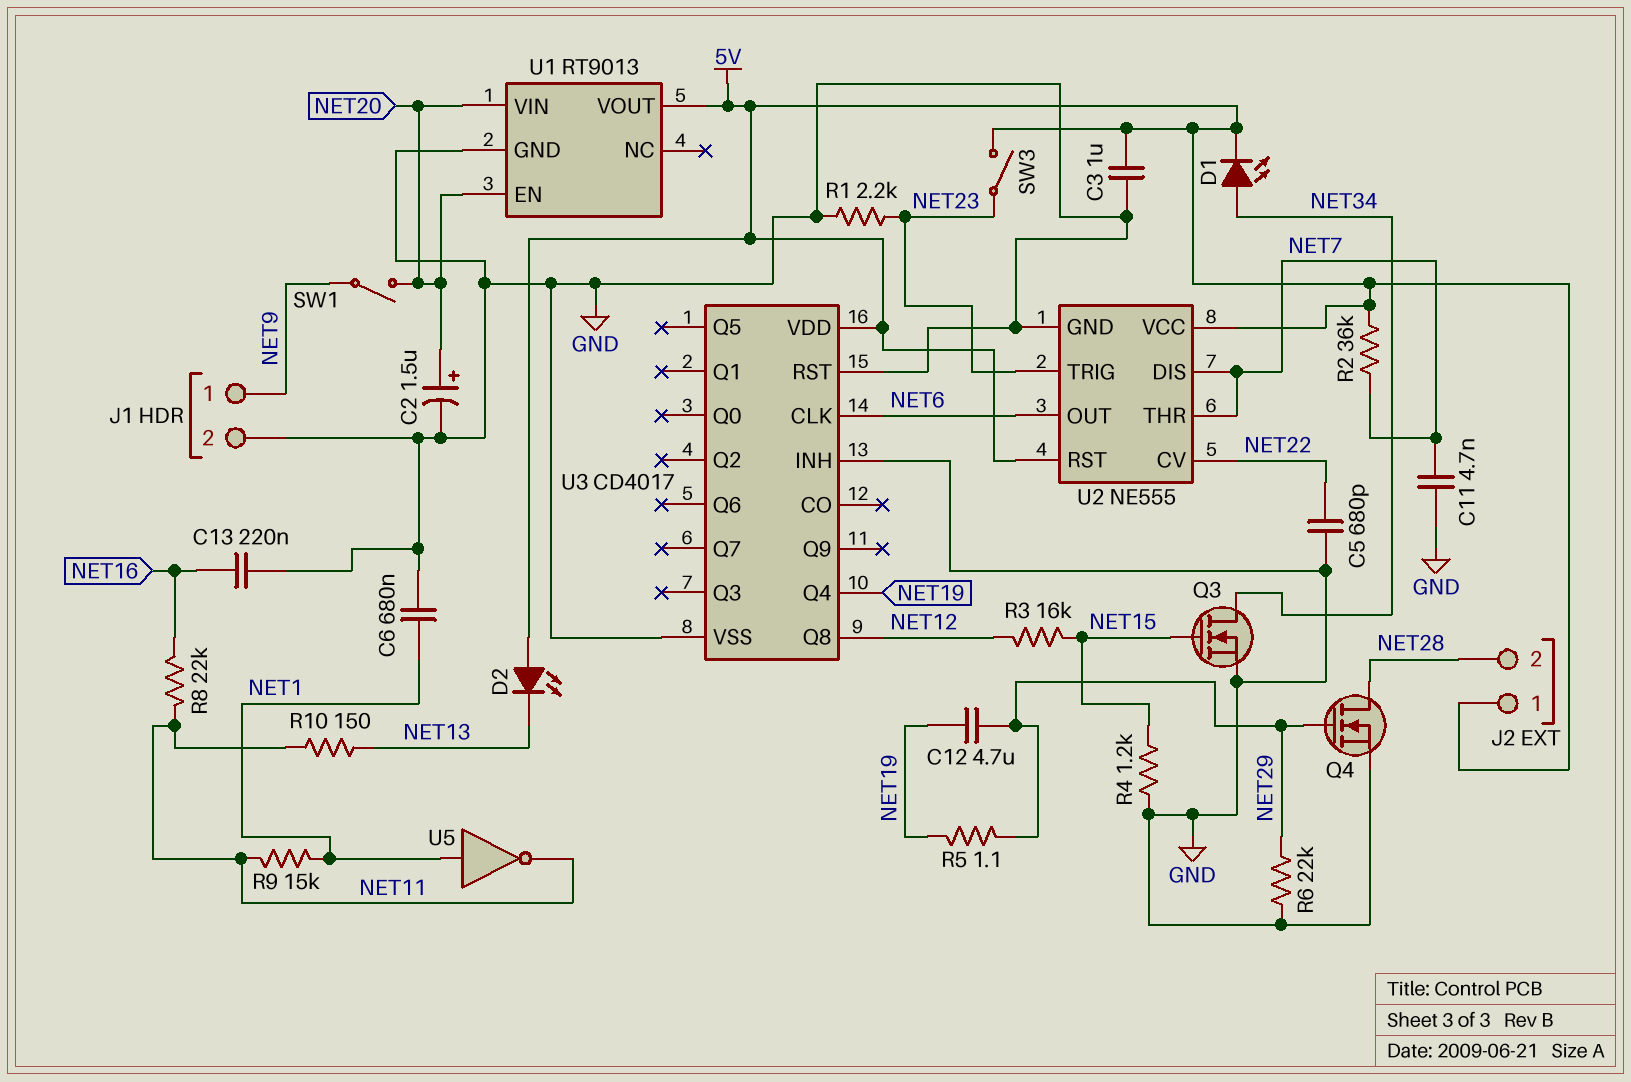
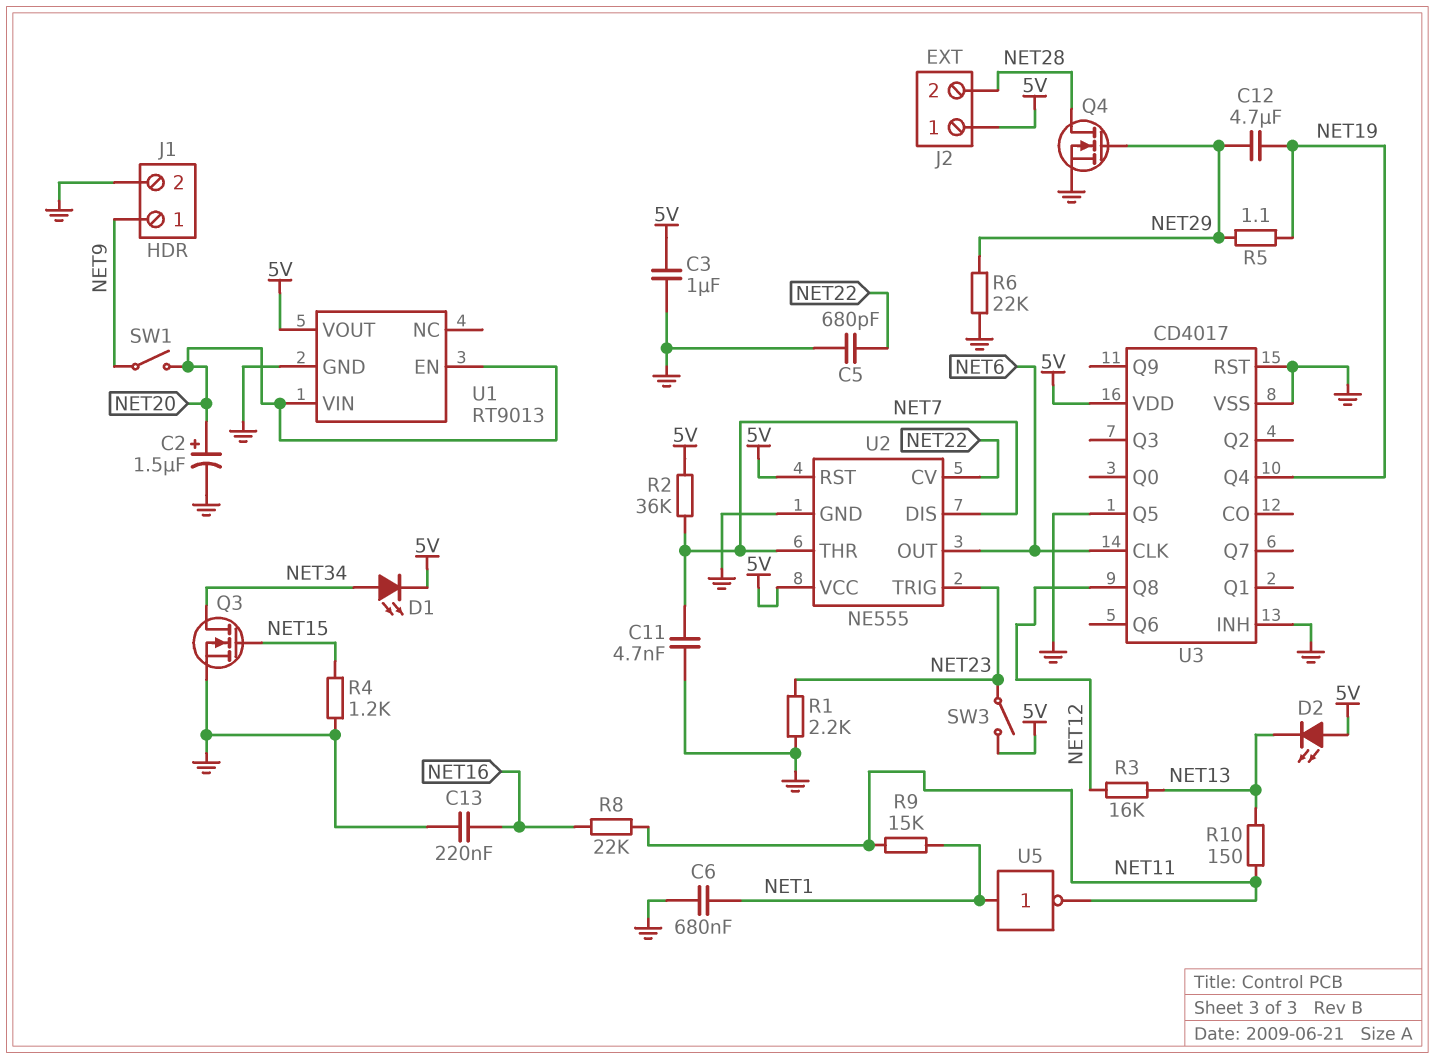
R3: 16k (NET12, NET15) -> 16k (NET12, NET13)
U3 pin Q5: none -> GND

